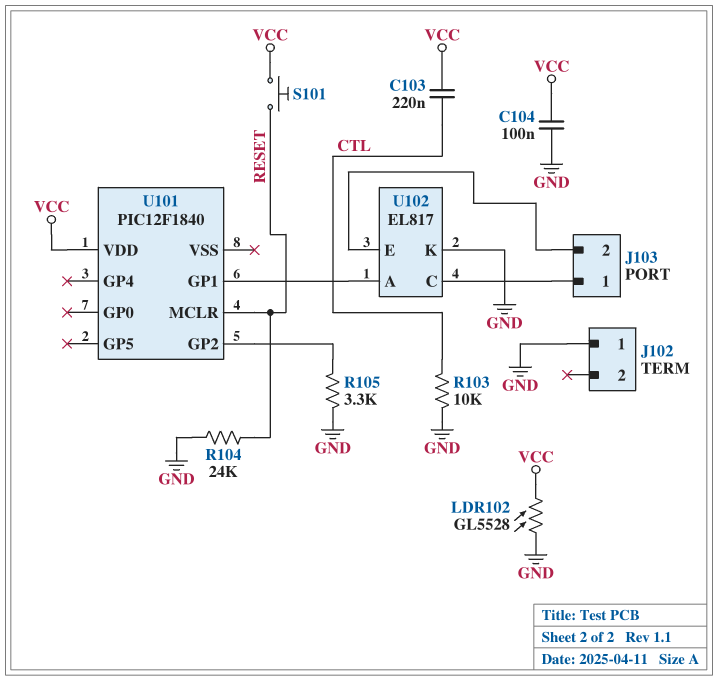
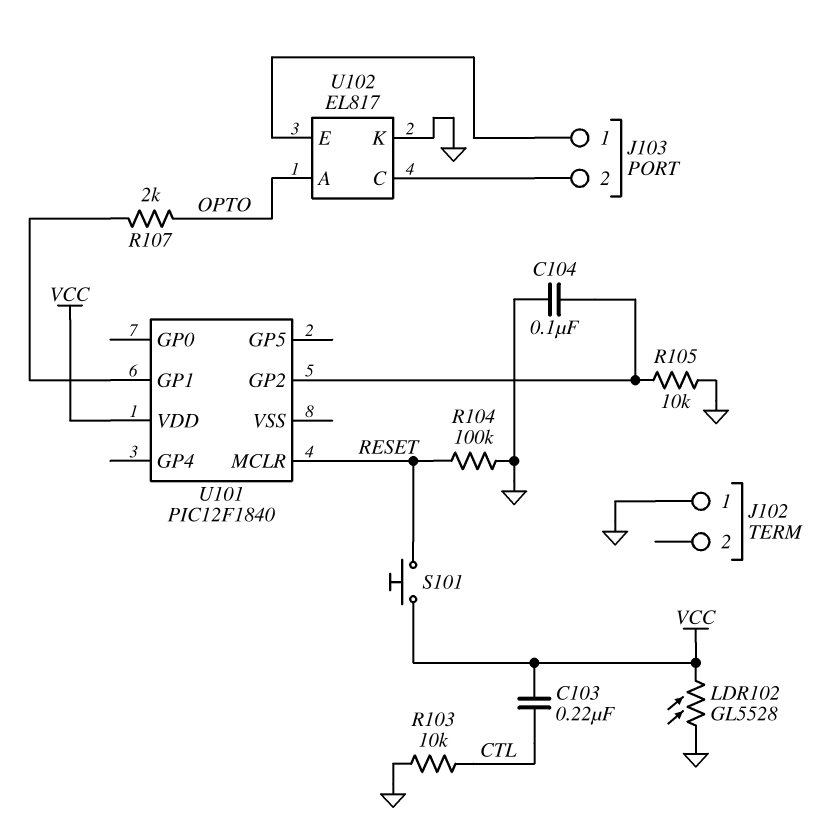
C104: 100nF (GND, VCC) -> 100nF (GND, U101/GP2)
R104: 24k (GND, RESET) -> 100k (GND, RESET)
R105: 3.3k (GND, U101/GP2) -> 10k (GND, U101/GP2)
R107: none -> 2k (OPTO, U101/GP1)
U102 pin A: U101/GP1 -> OPTO
U102 pin C: J103/1 -> J103/2
U102 pin E: J103/2 -> J103/1

